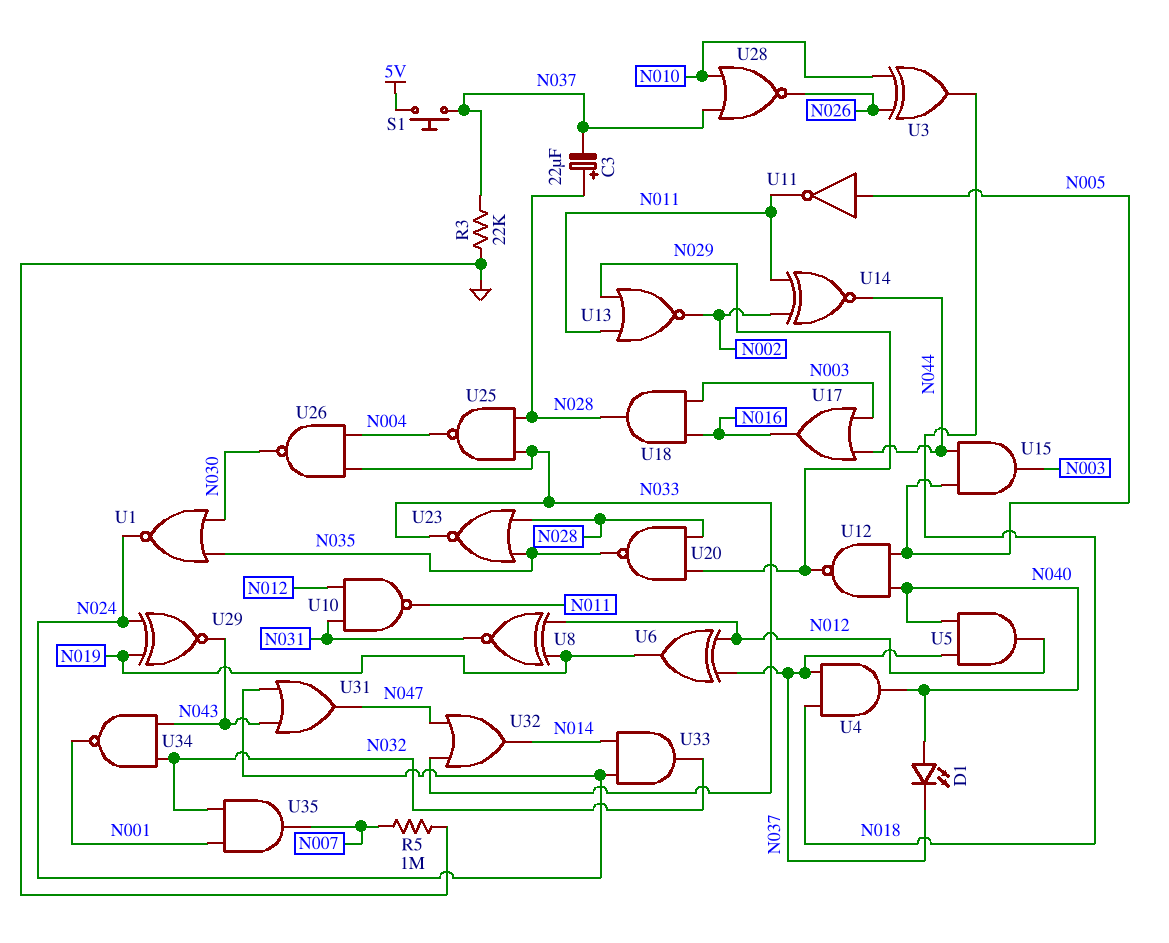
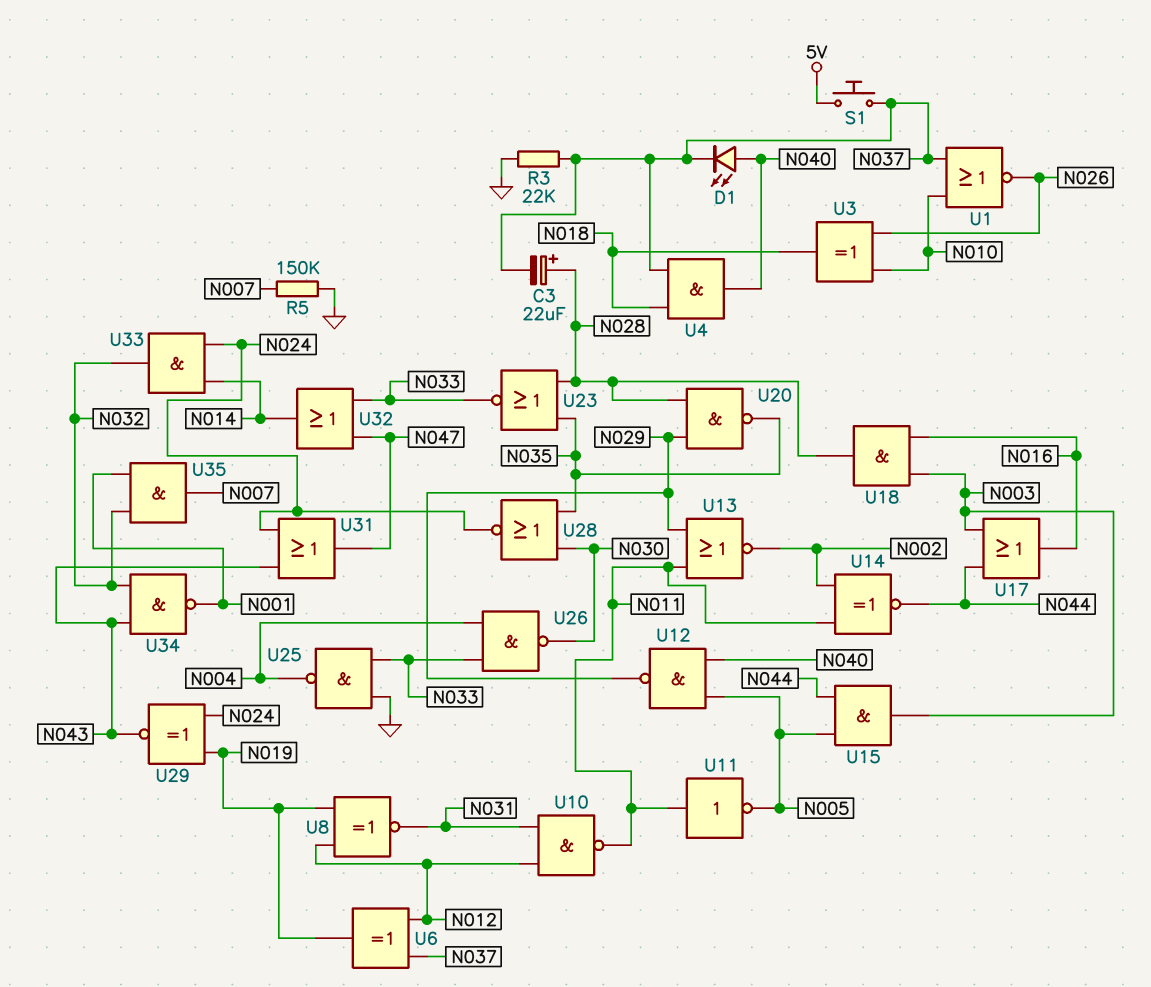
R5: 1M (GND, N007) -> 150k (GND, N007)
U1: NOR (in N030, in N035, out N024) -> NOR (in N010, in N037, out N026)
U5: AND (in N037, in N040, out N012) -> none
U11: NOT (in N005, out N011) -> NOT (in N011, out N005)
U25: NAND (in N028, in N033, out N004) -> NAND (in GND, in N033, out N004)
U28: NOR (in N010, in N037, out N026) -> NOR (in N030, in N035, out N024)

